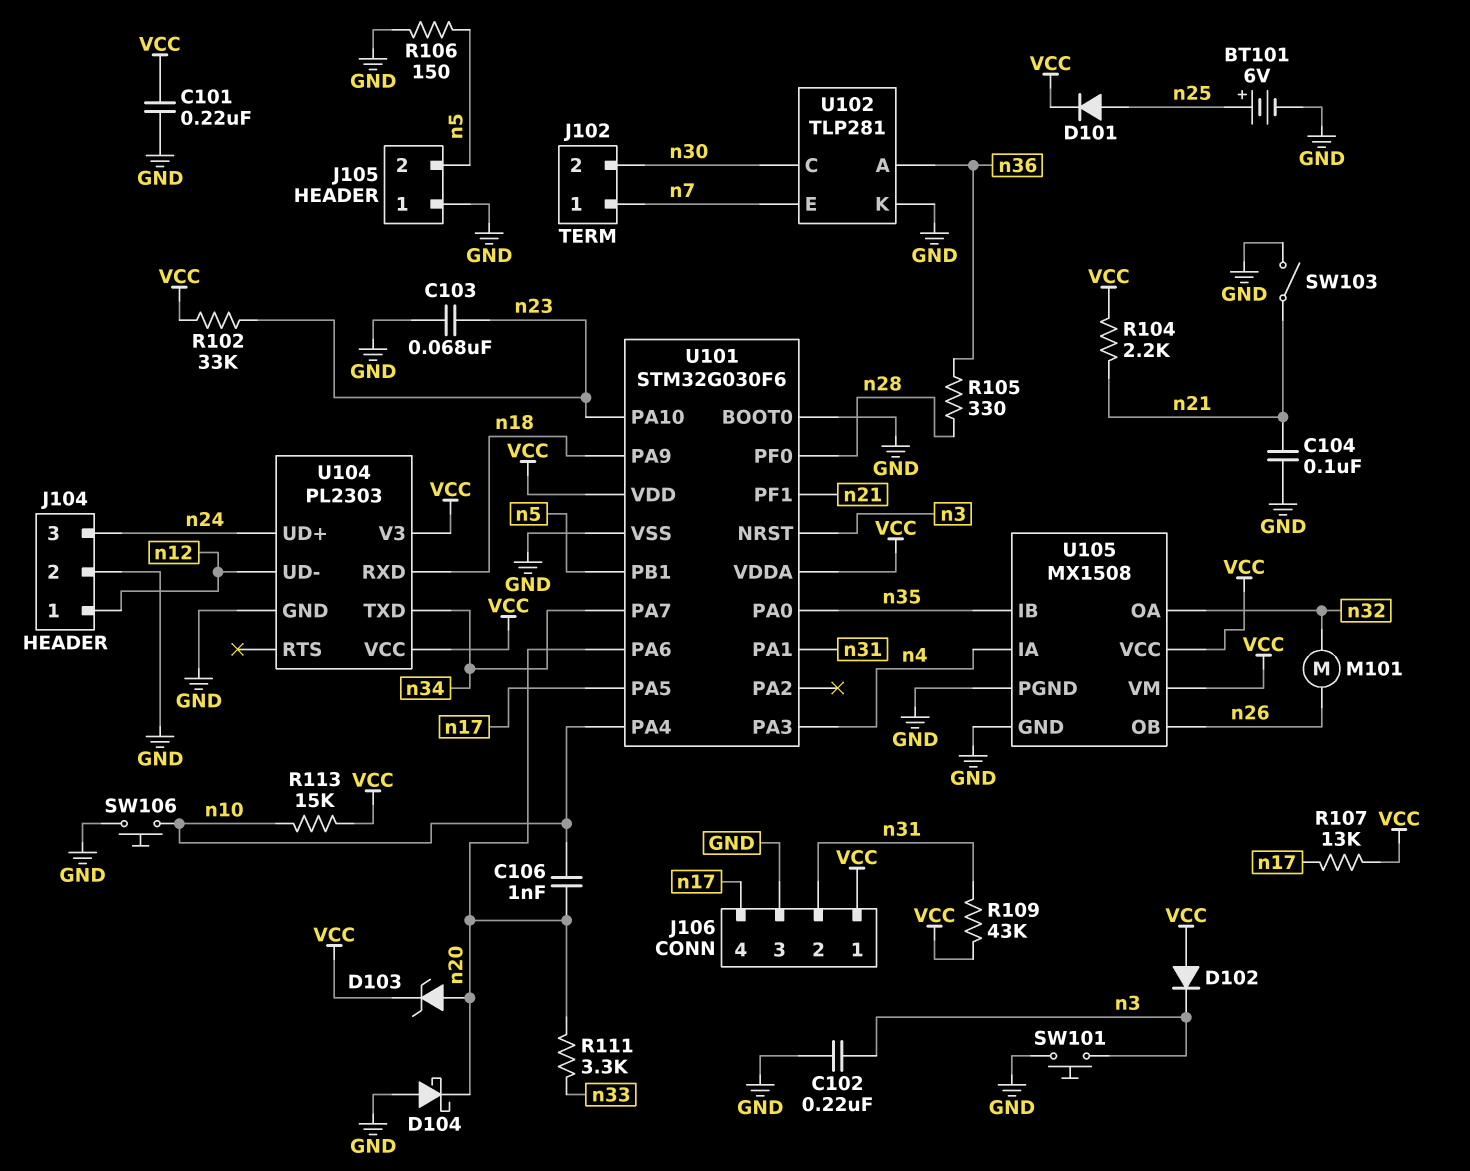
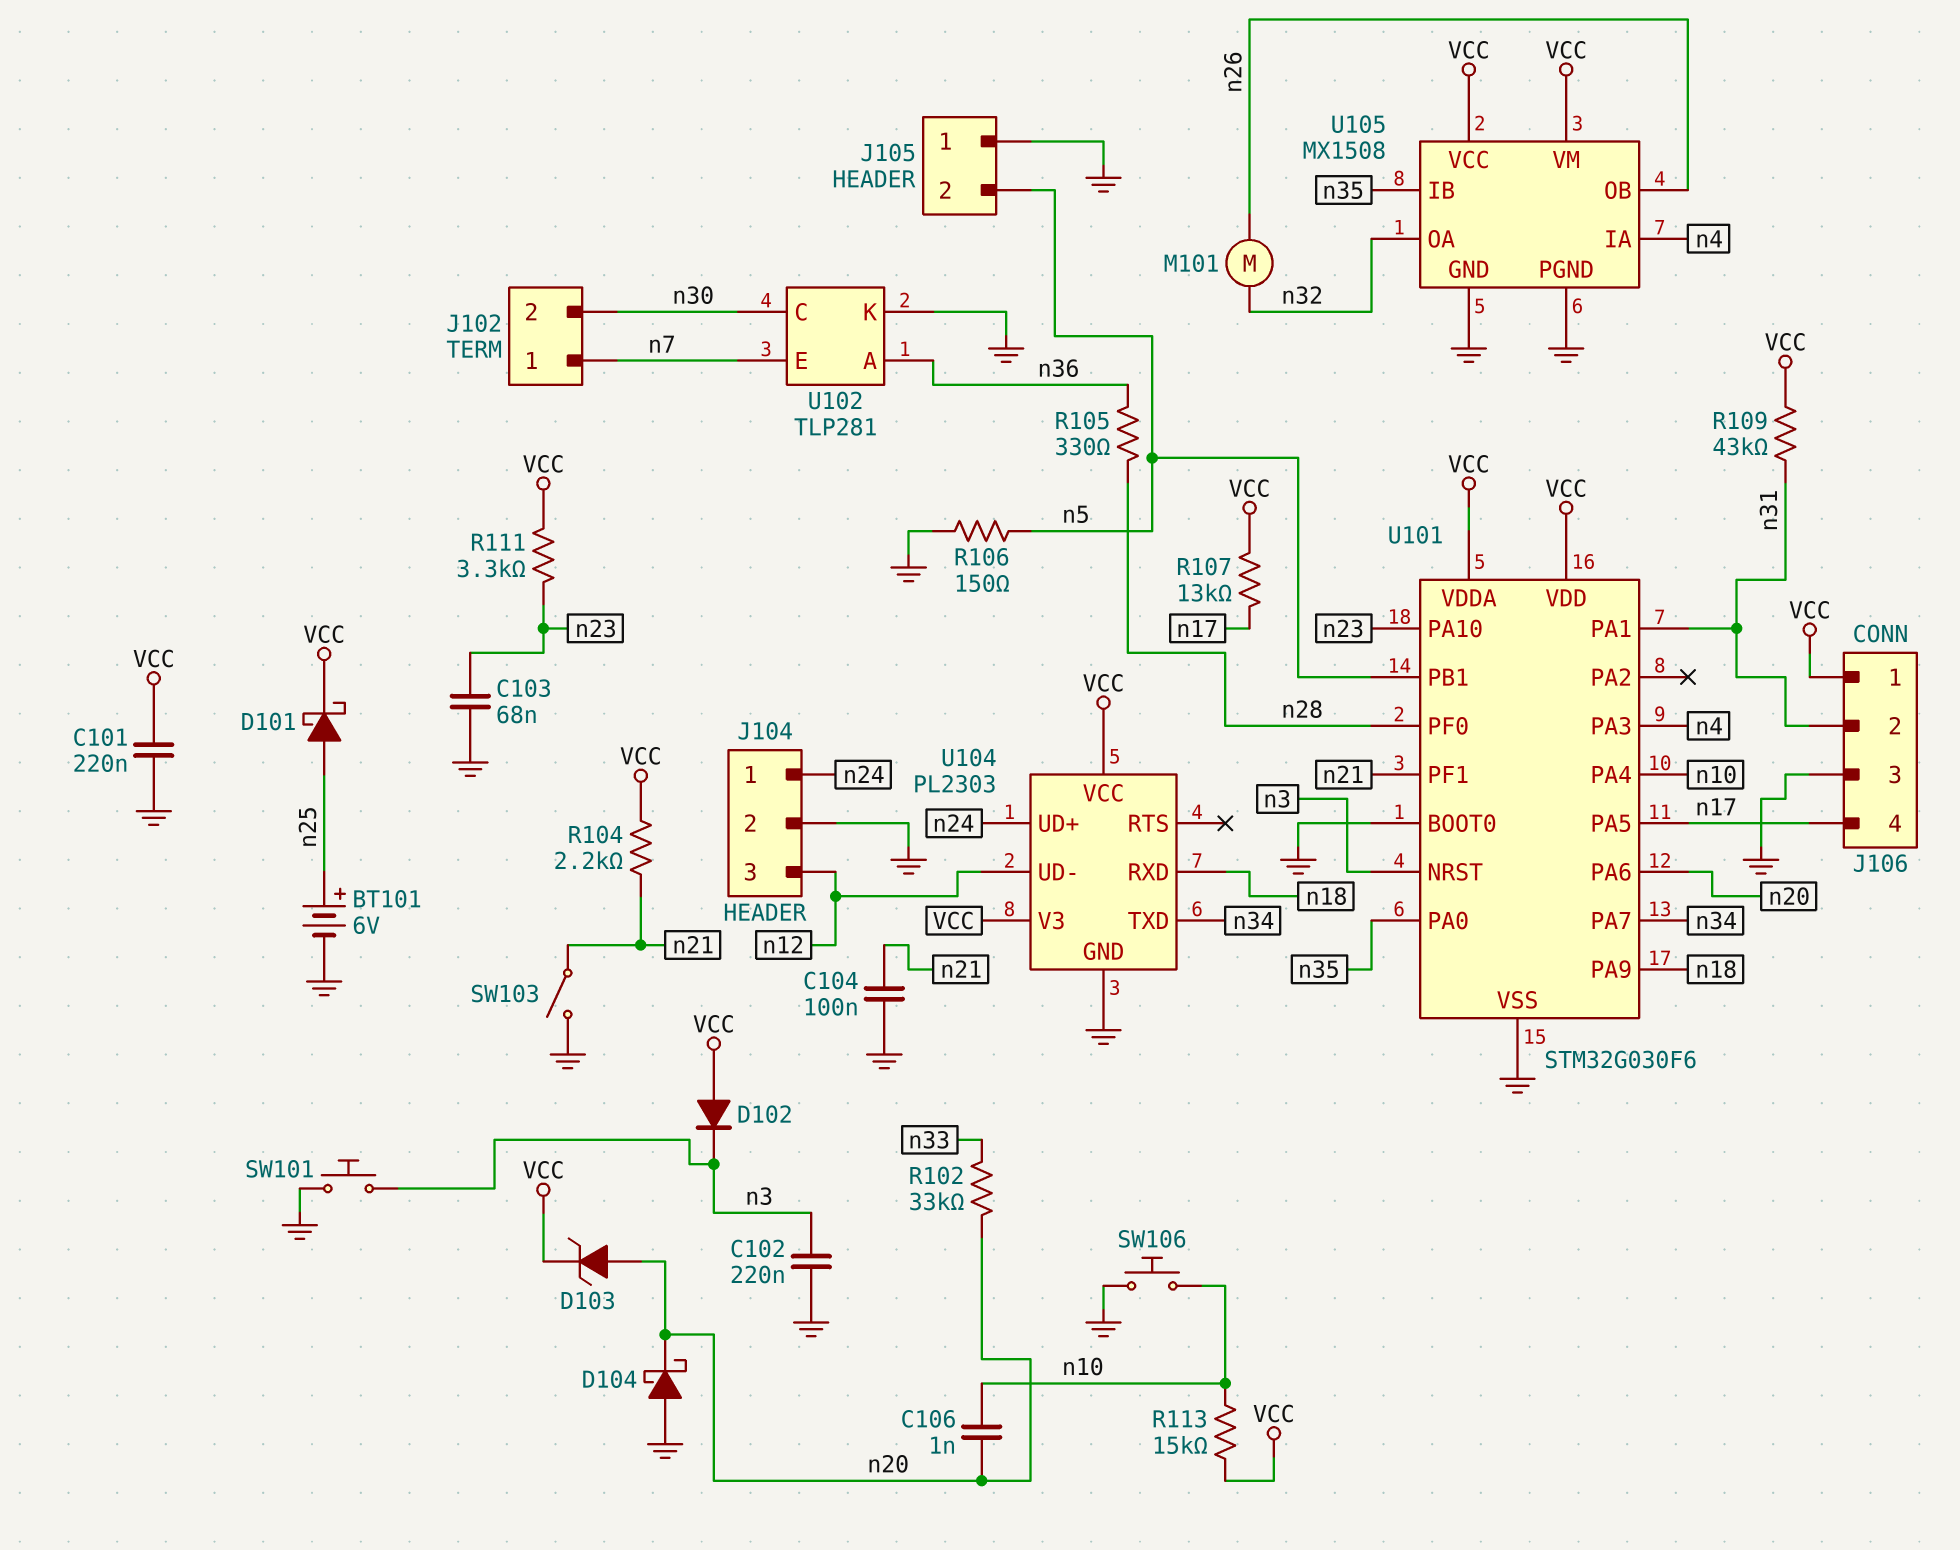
D101: diode (A n25, K VCC) -> schottky (A n25, K VCC)
J104 pin 1: n12 -> n24
J104 pin 3: n24 -> n12
R102: 33k (VCC, n23) -> 33k (n20, n33)
R111: 3.3k (n20, n33) -> 3.3k (VCC, n23)

